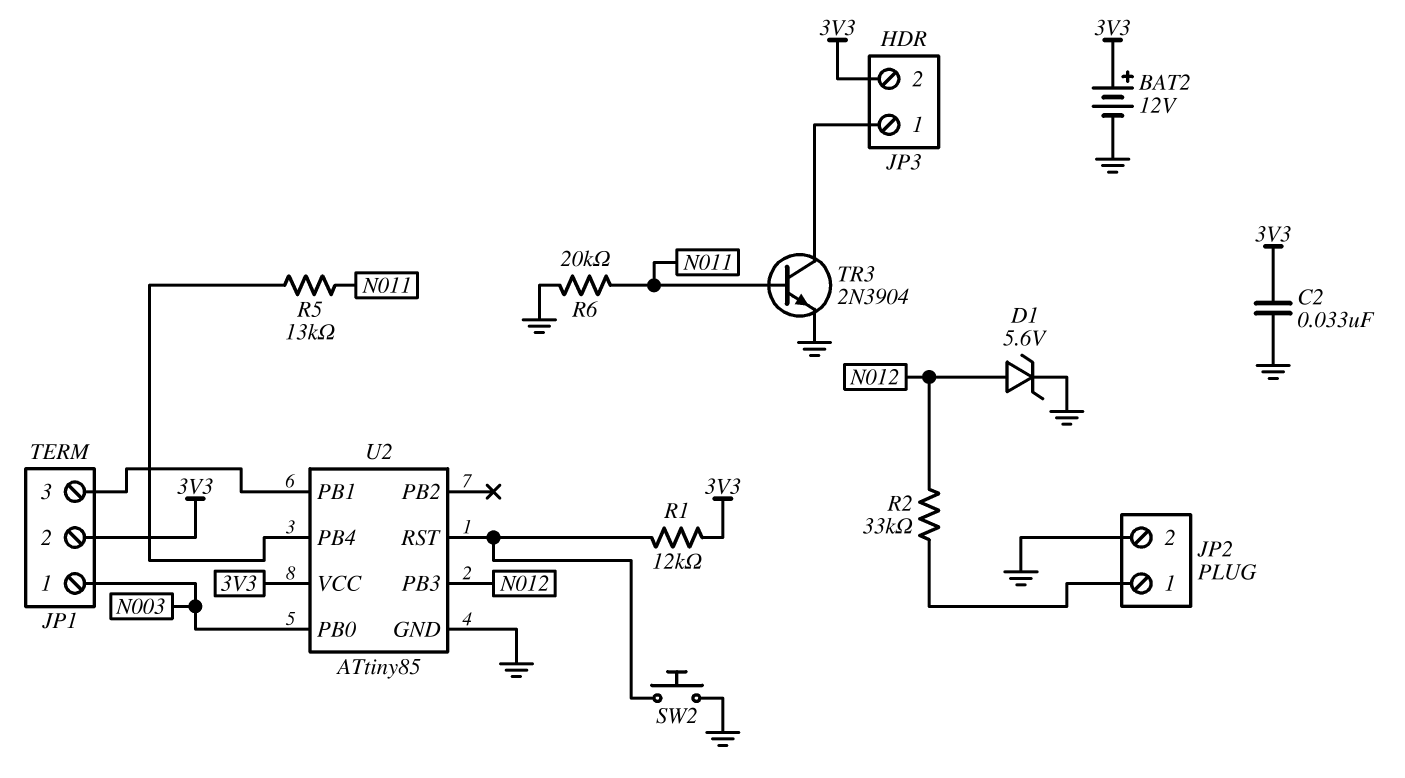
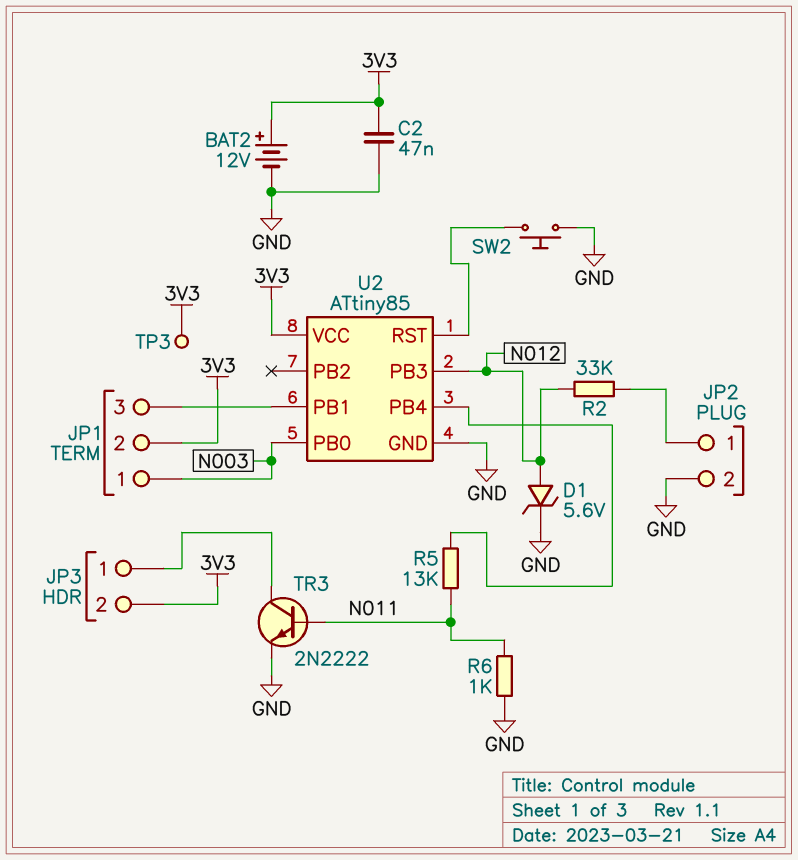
C2: 33nF (3V3, GND) -> 47nF (3V3, GND)
R1: 12k (3V3, U2/RST) -> none
R6: 20k (GND, N011) -> 1k (GND, N011)
TP3: none -> test point (3V3)
TR3: NPN 2N3904 (B N011, C JP3/1, E GND) -> NPN 2N2222 (B N011, C JP3/1, E GND)

